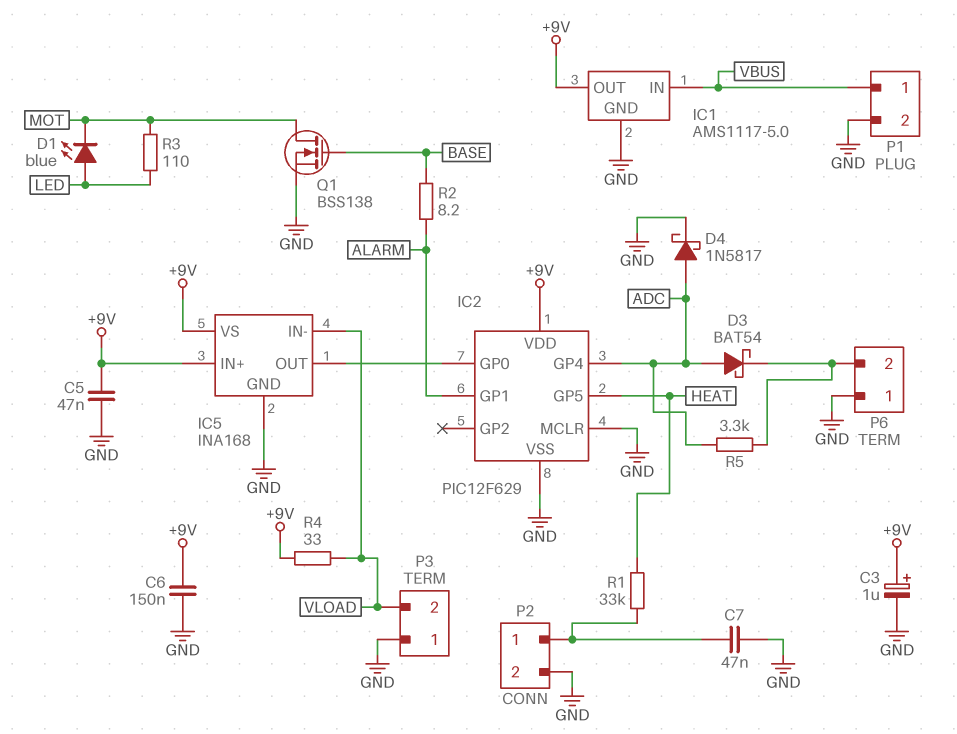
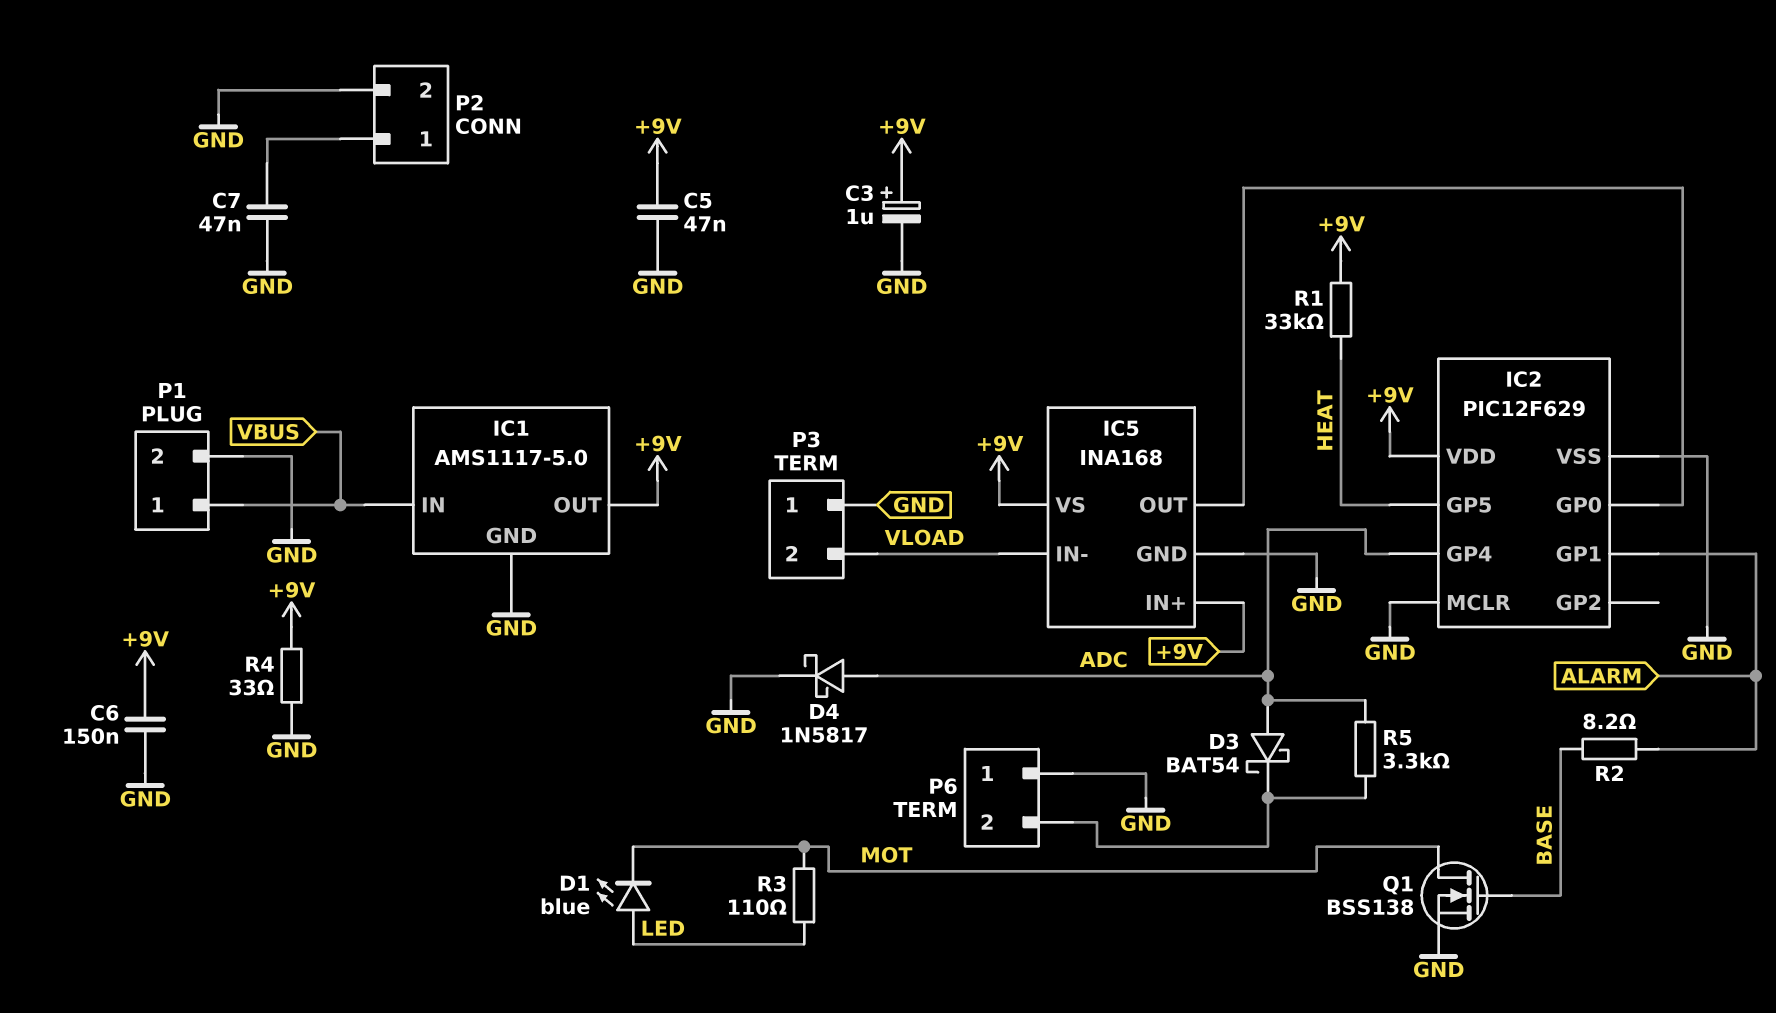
R1: 33k (HEAT, P2/1) -> 33k (+9V, HEAT)
R4: 33 (+9V, VLOAD) -> 33 (+9V, GND)

